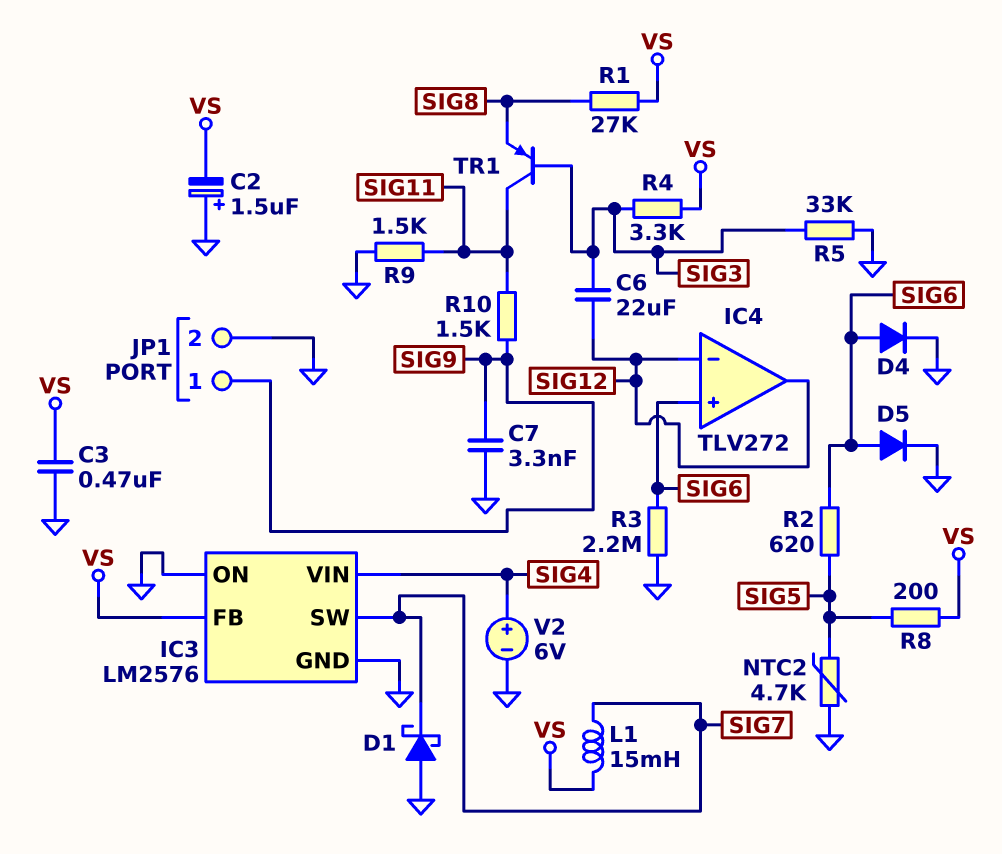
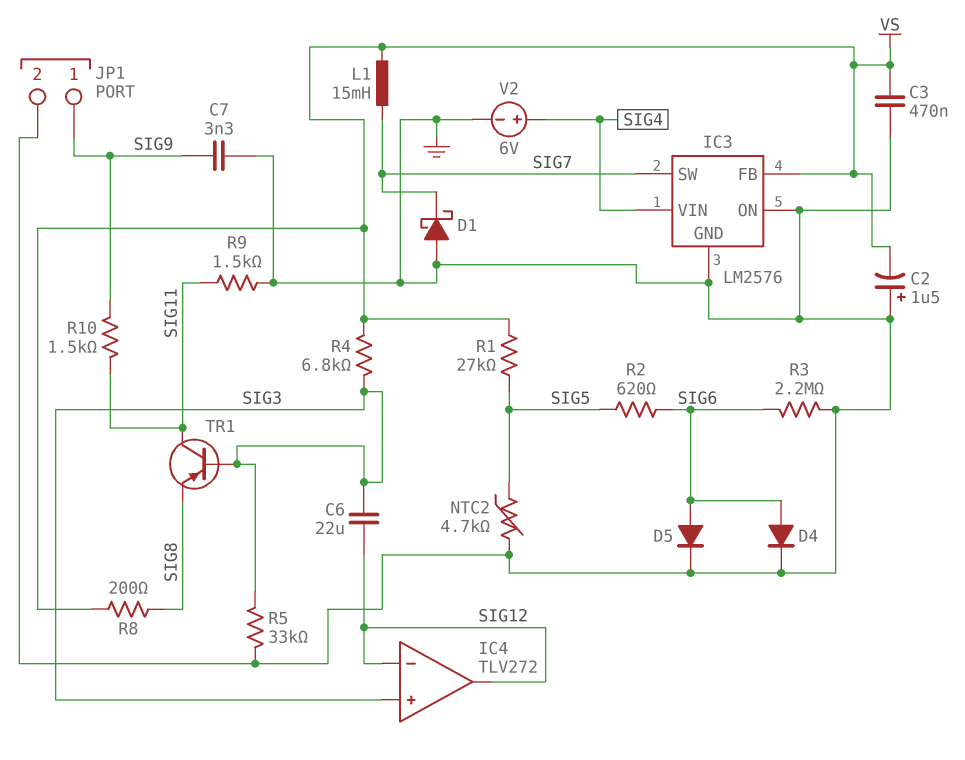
IC4 pin in+: SIG6 -> SIG3
R1: 27k (SIG8, VS) -> 27k (SIG5, VS)
R4: 3.3k (SIG3, VS) -> 6.8k (SIG3, VS)
R8: 200 (SIG5, VS) -> 200 (SIG8, VS)

